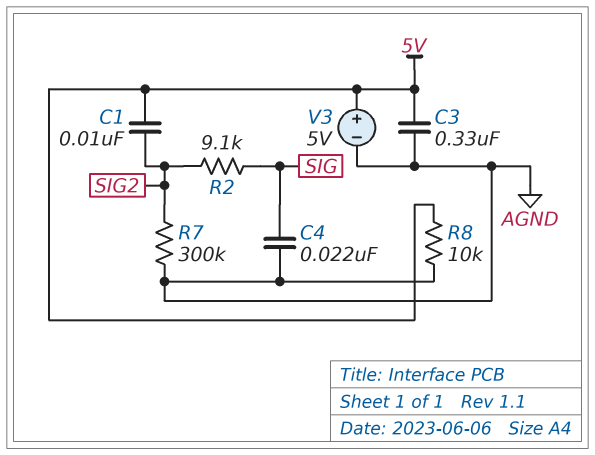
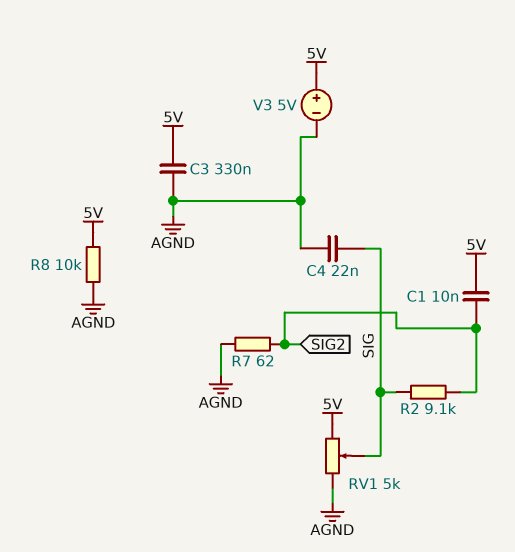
R7: 300k (AGND, SIG2) -> 62 (AGND, SIG2)
RV1: none -> 5k (5V, AGND, wiper SIG)

